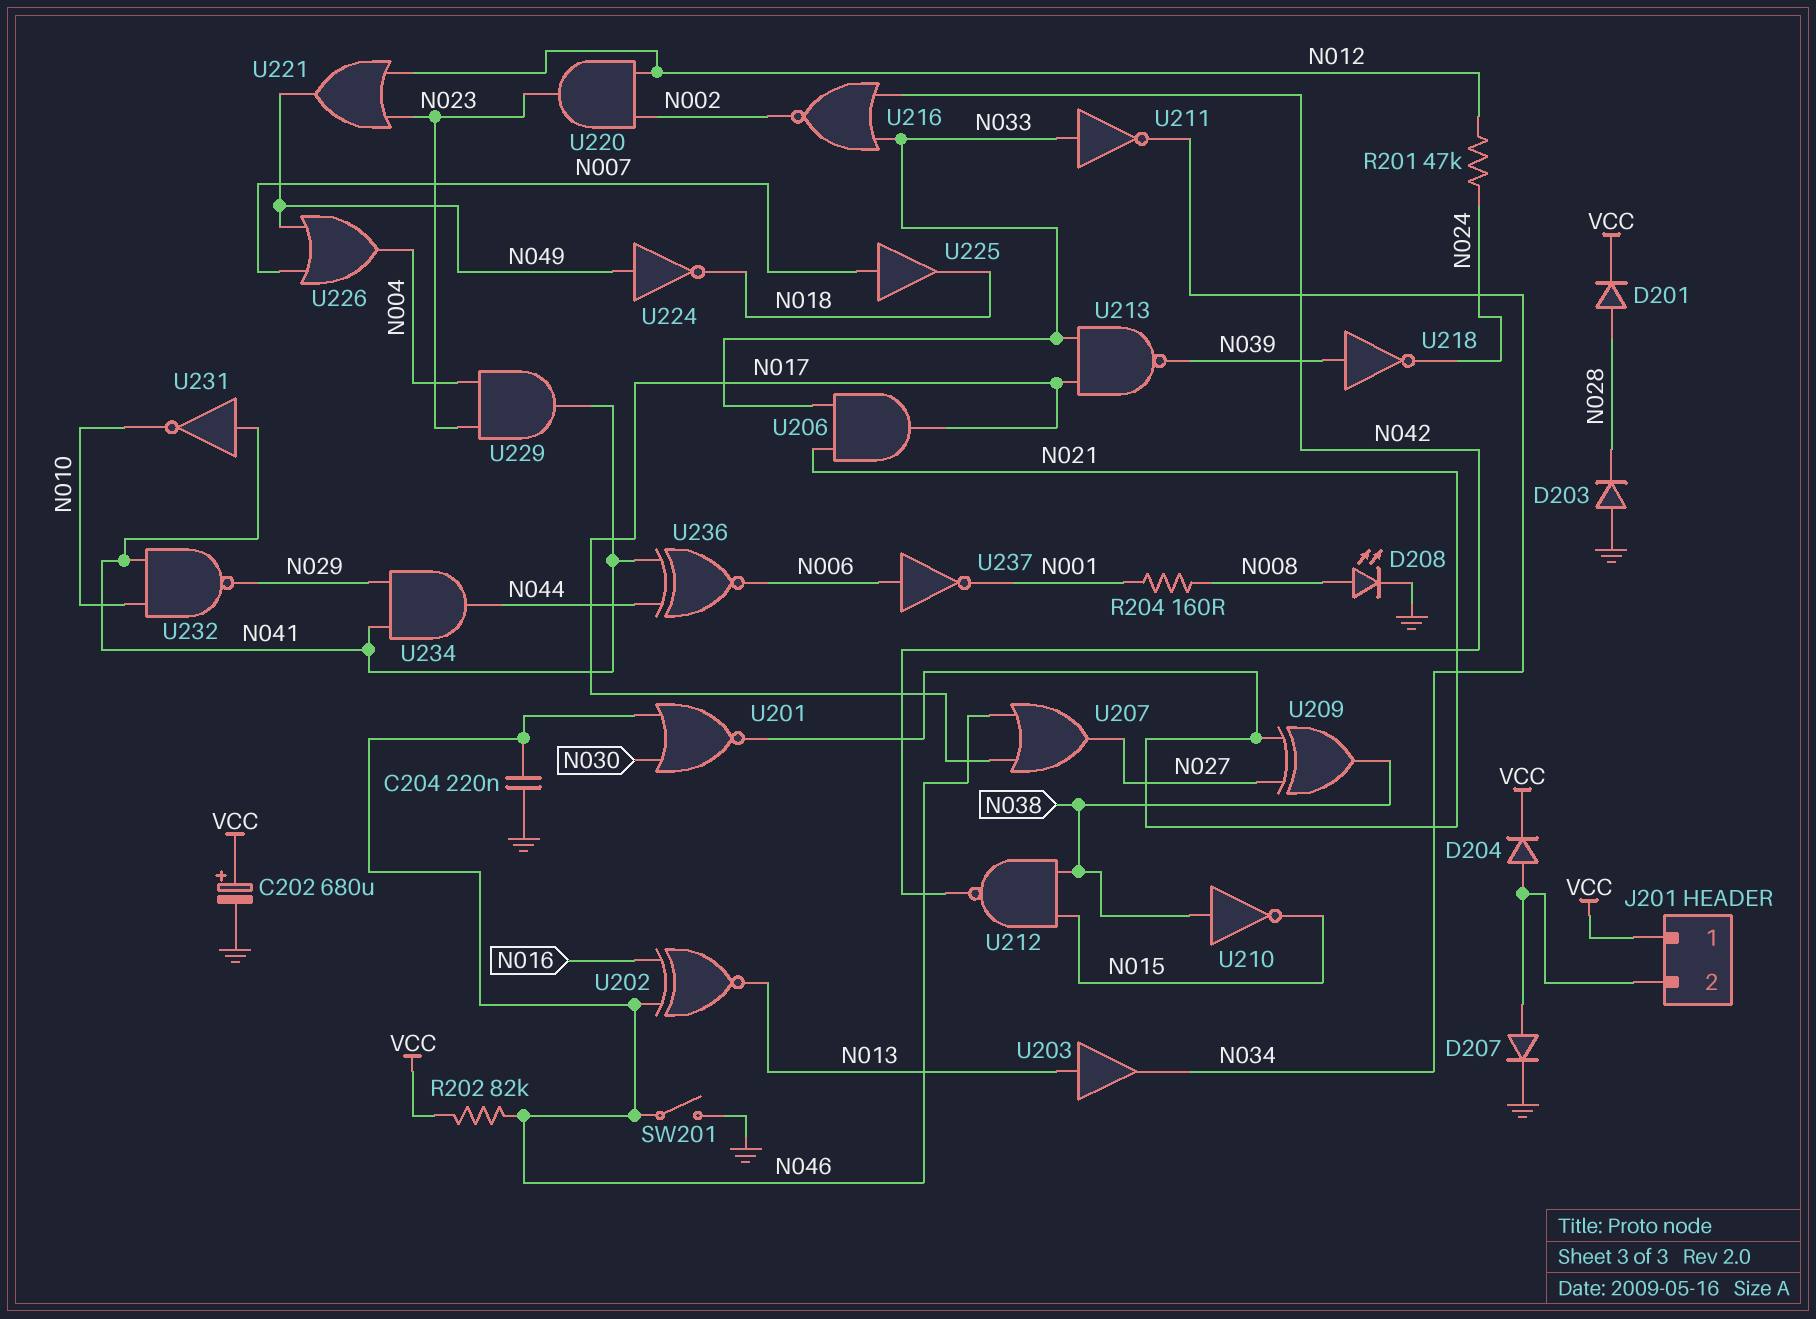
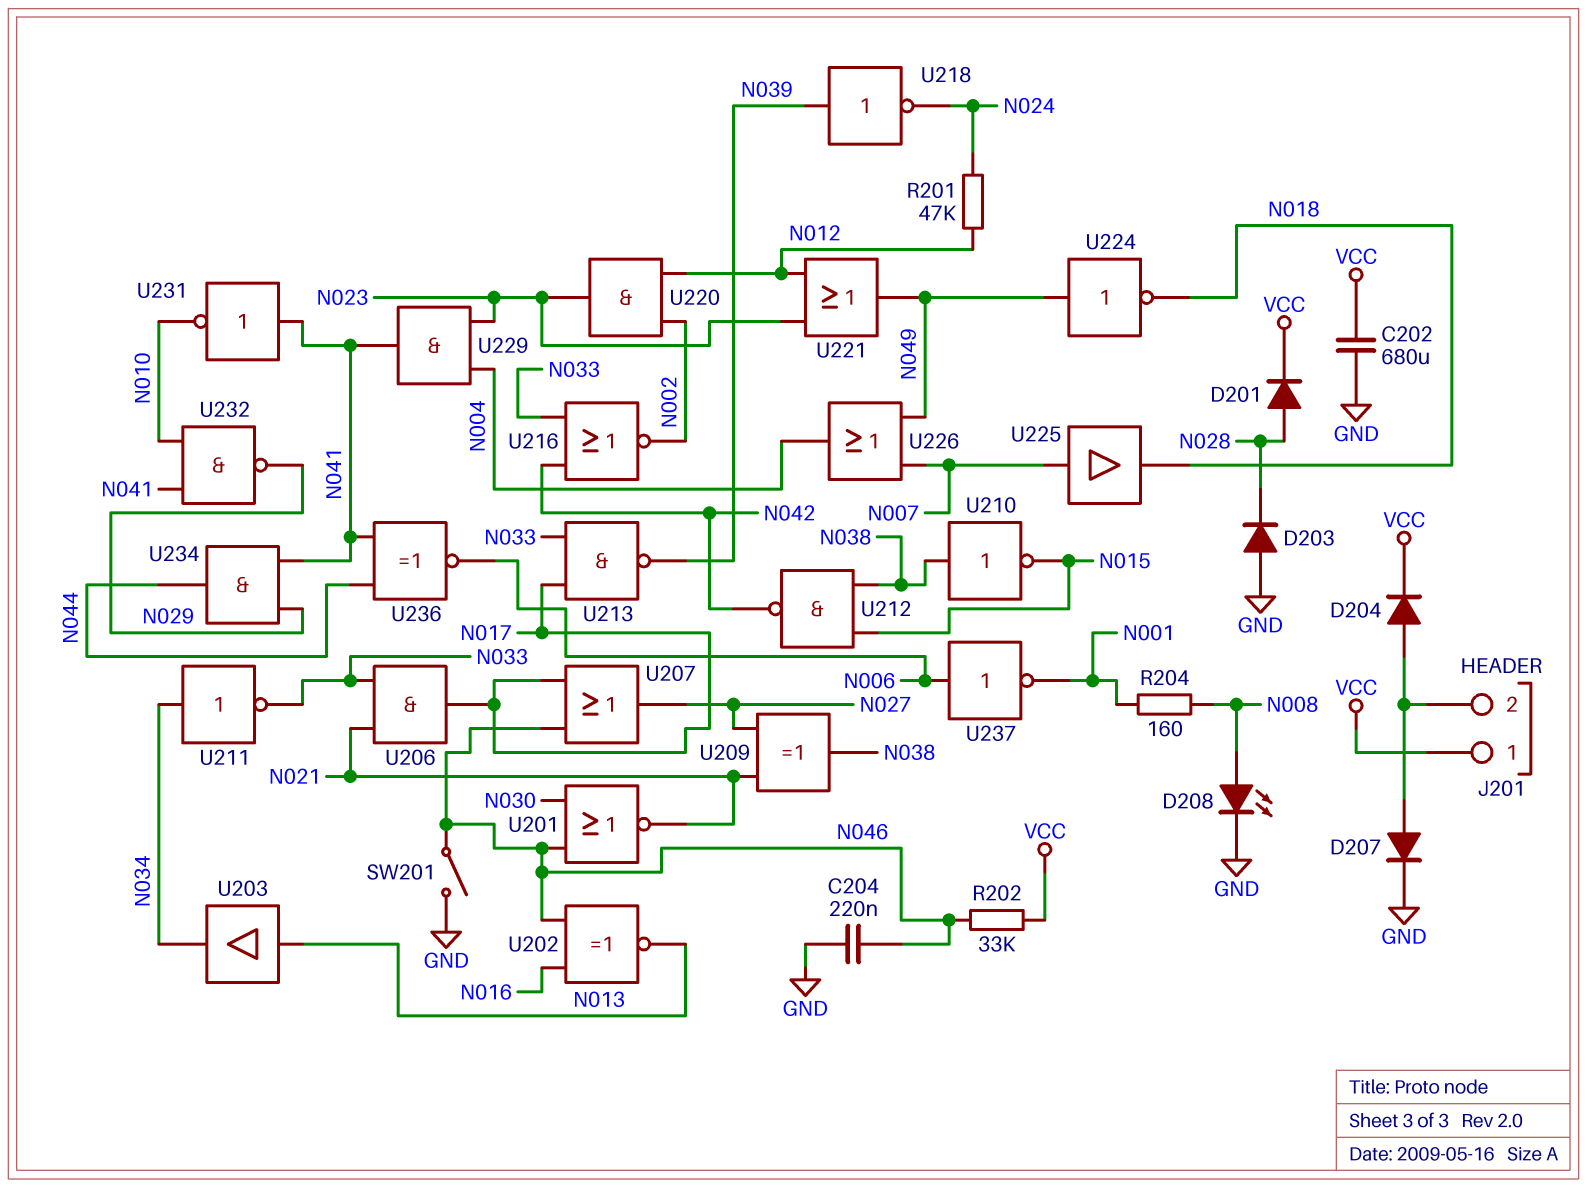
C202: 680uF (plus VCC, minus GND) -> 680uF (GND, VCC)
R202: 82k (N046, VCC) -> 33k (N046, VCC)
U211: NOT (in N033, out N034) -> NOT (in N034, out N033)

